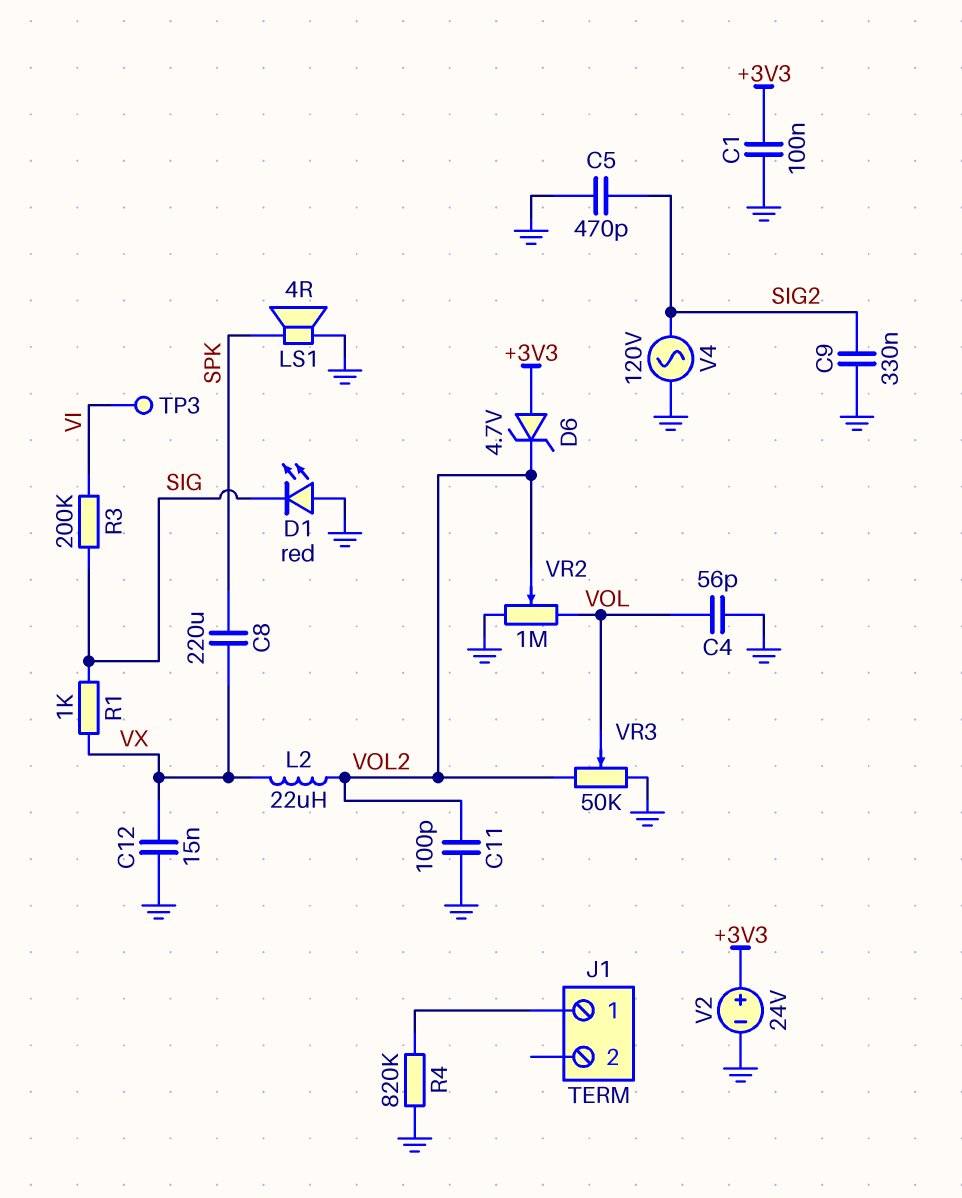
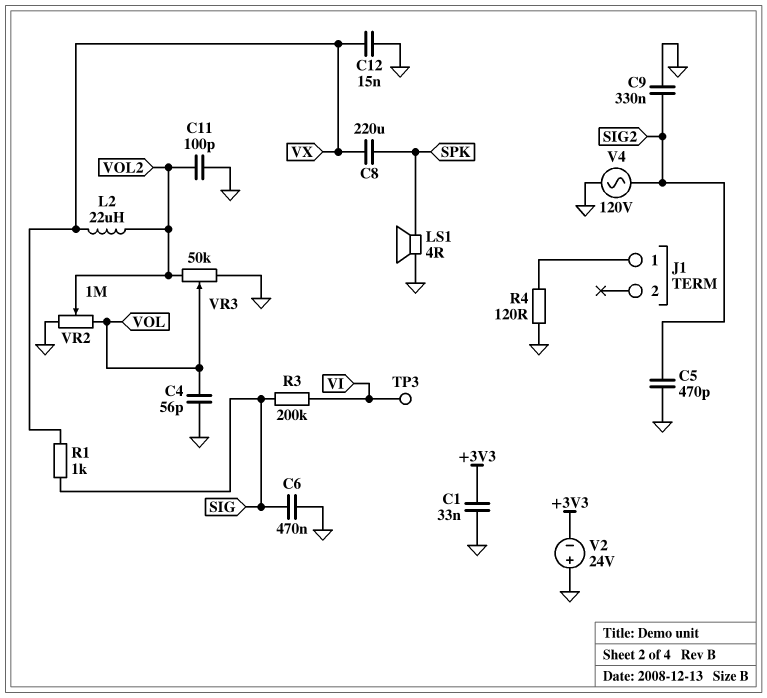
C1: 100nF (+3V3, GND) -> 33nF (+3V3, GND)
C6: none -> 470nF (GND, SIG)
D1: LED red (A GND, K SIG) -> none
D6: zener 4.7V (A +3V3, K VOL2) -> none
R4: 820k (GND, J1/1) -> 120 (GND, J1/1)
V2: 24V (plus +3V3, minus GND) -> 24V (plus GND, minus +3V3)

